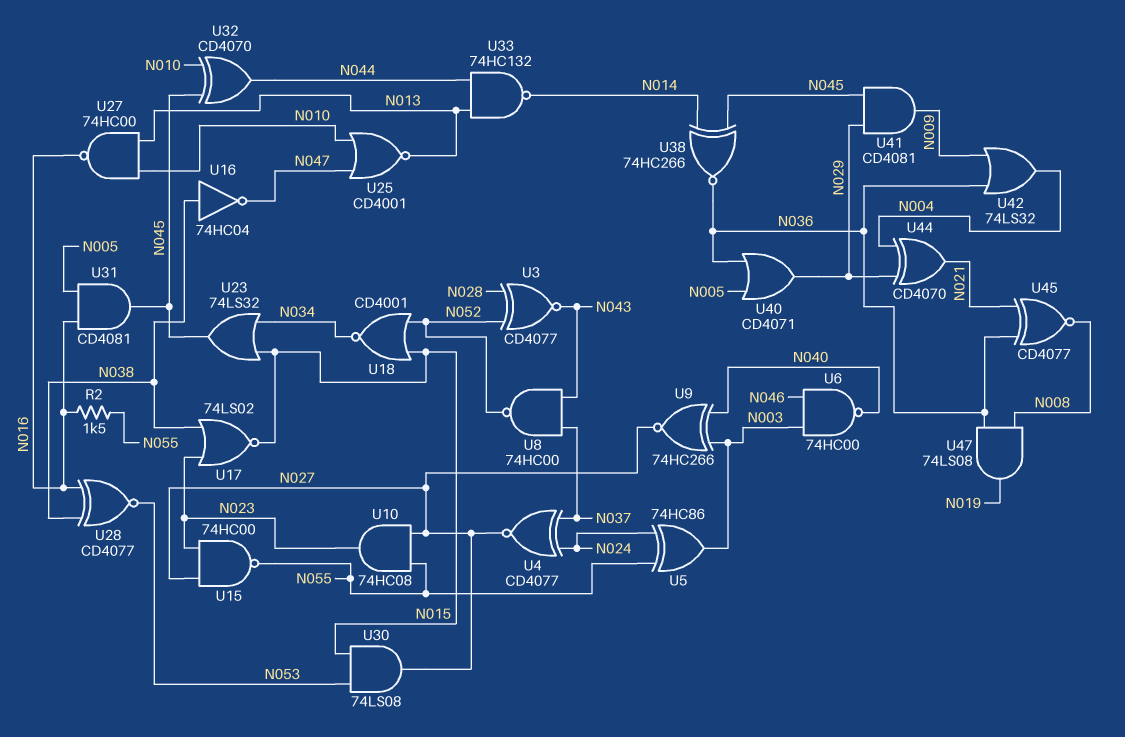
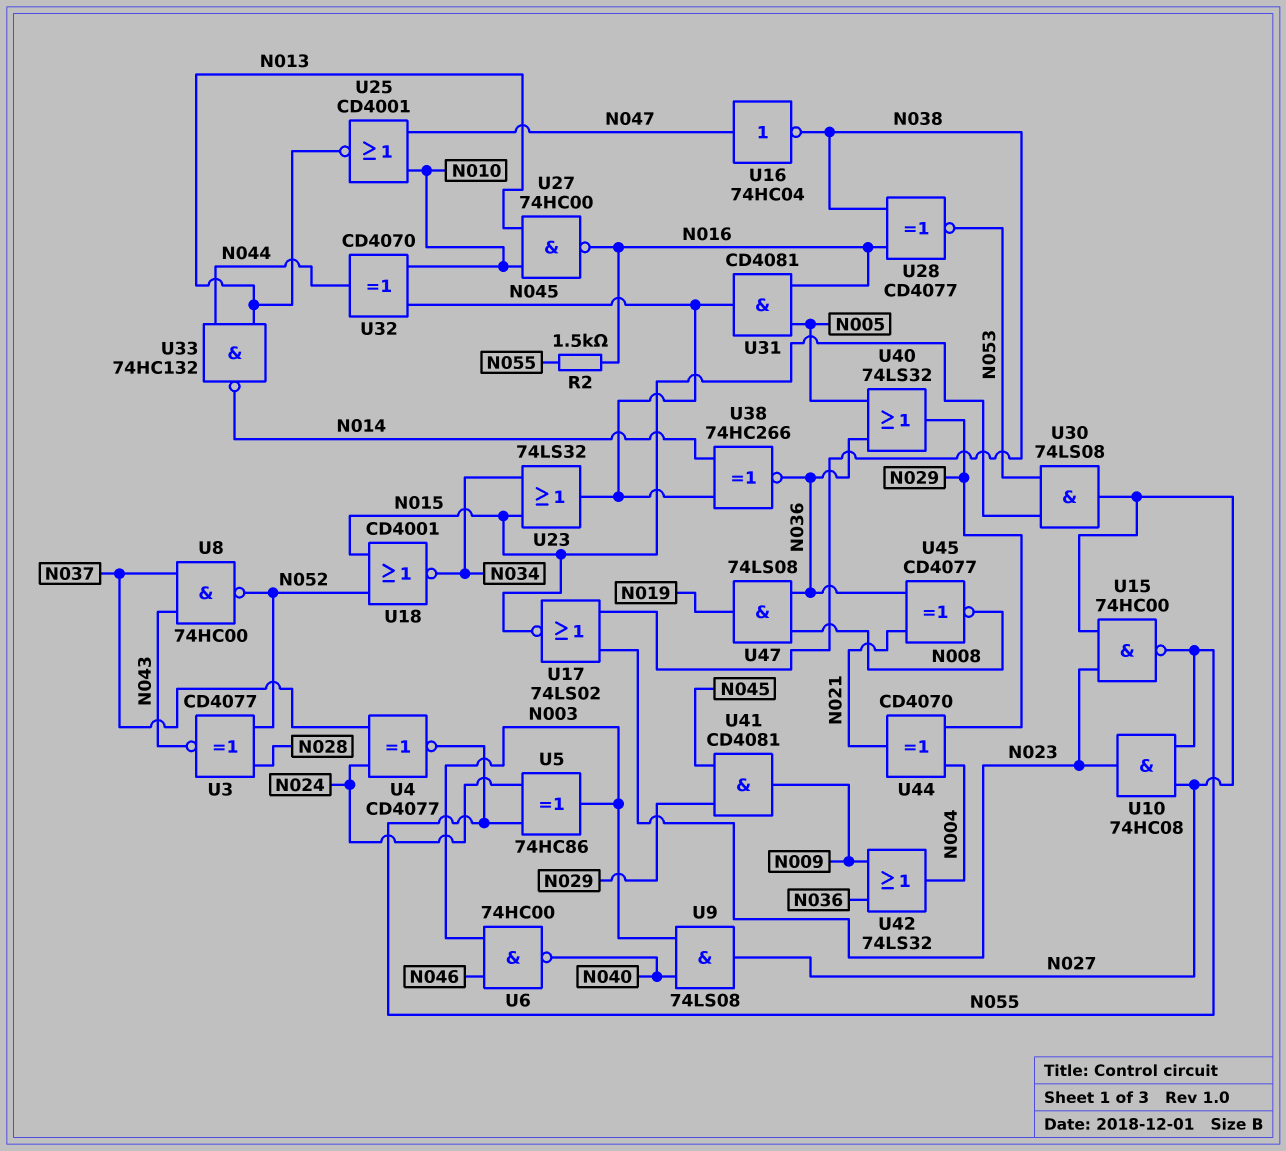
U4: XNOR CD4077 (in N024, in N037, out N027) -> XNOR CD4077 (in N024, in N037, out N055)
U9: XNOR 74HC266 (in N003, in N040, out N027) -> AND 74LS08 (in N003, in N040, out N027)
U16: NOT 74HC04 (in N038, out N047) -> NOT 74HC04 (in N047, out N038)
U40: OR CD4071 (in N005, in N036, out N029) -> OR 74LS32 (in N005, in N036, out N029)

